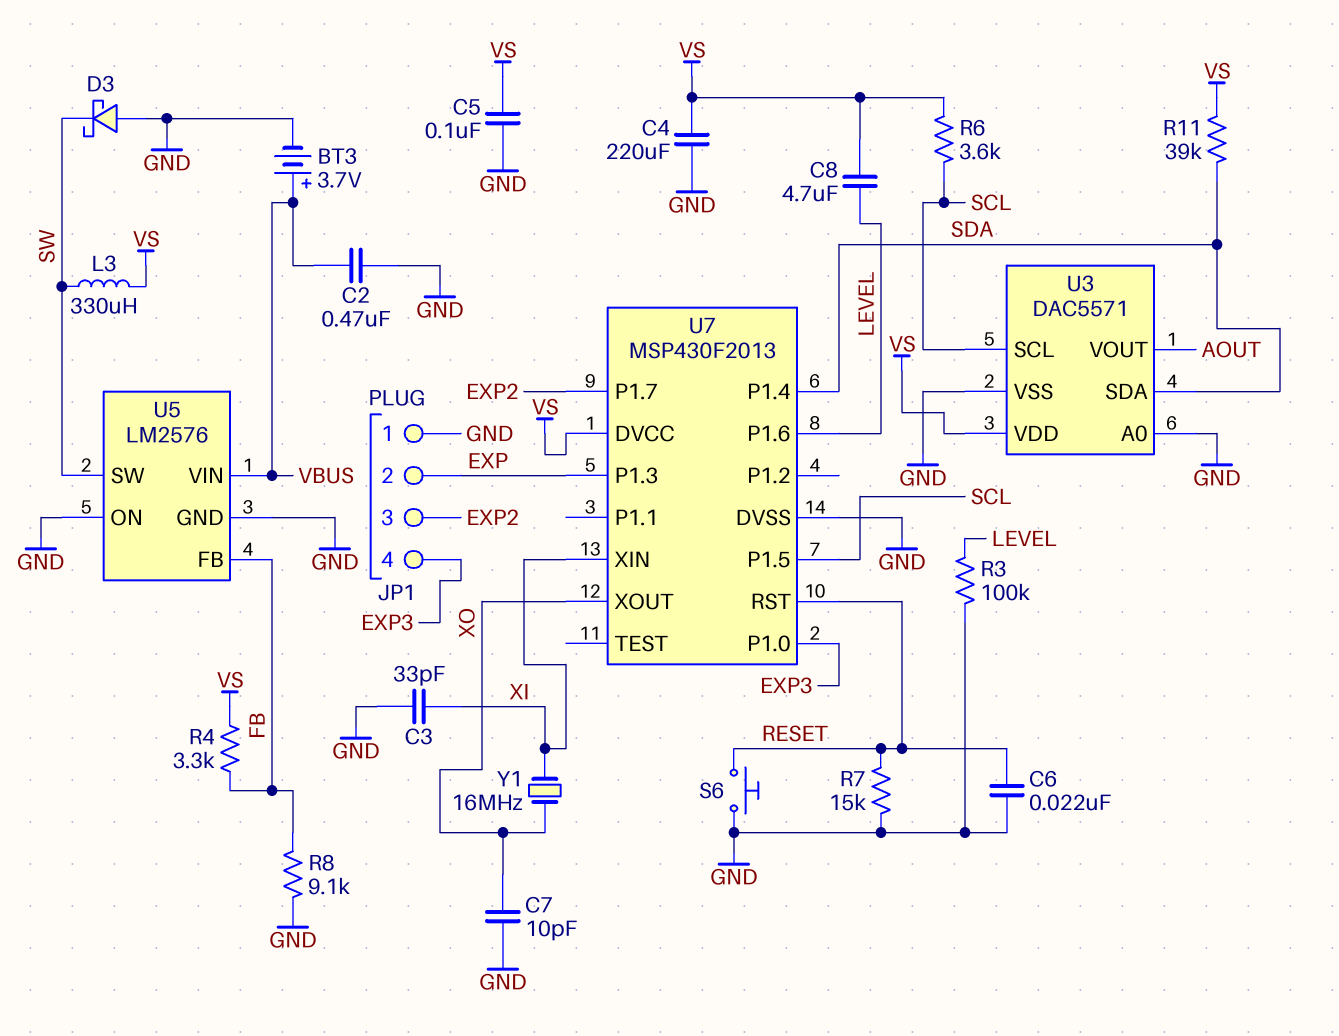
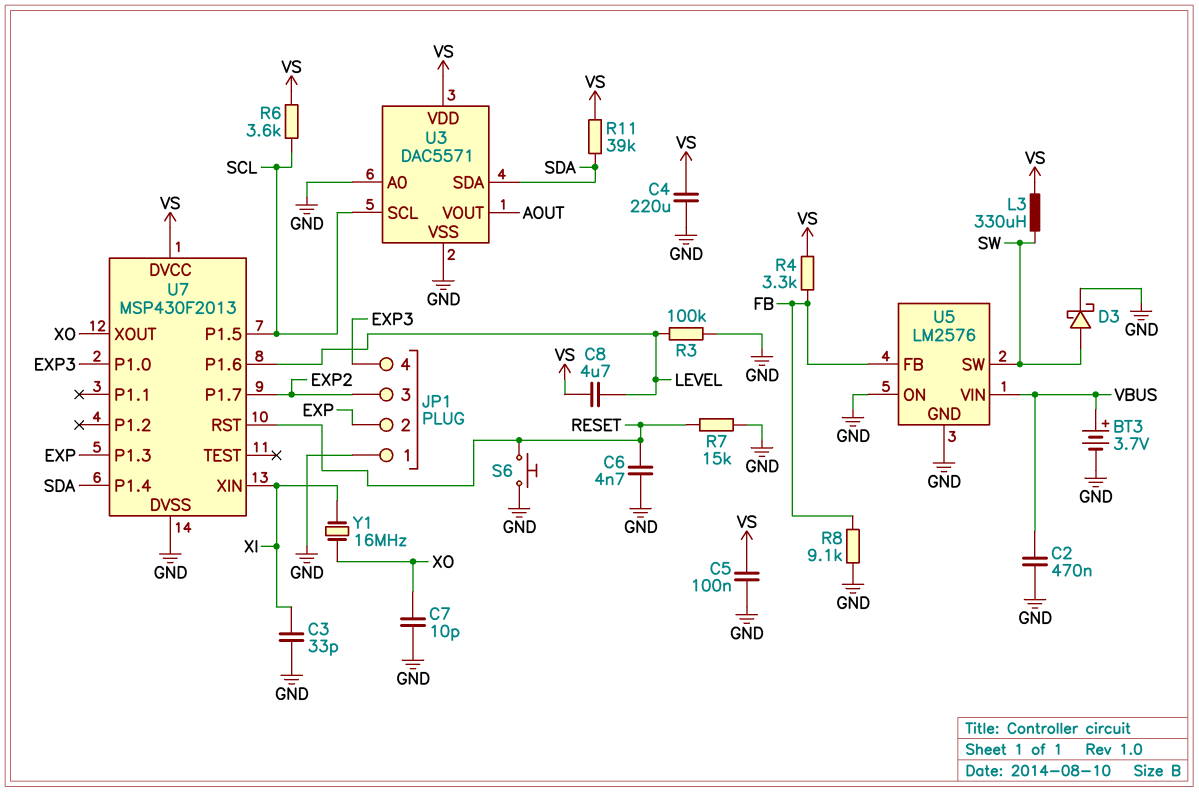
C6: 22nF (GND, RESET) -> 4.7nF (GND, RESET)
D3: schottky (A GND, K SW) -> schottky (A SW, K GND)

